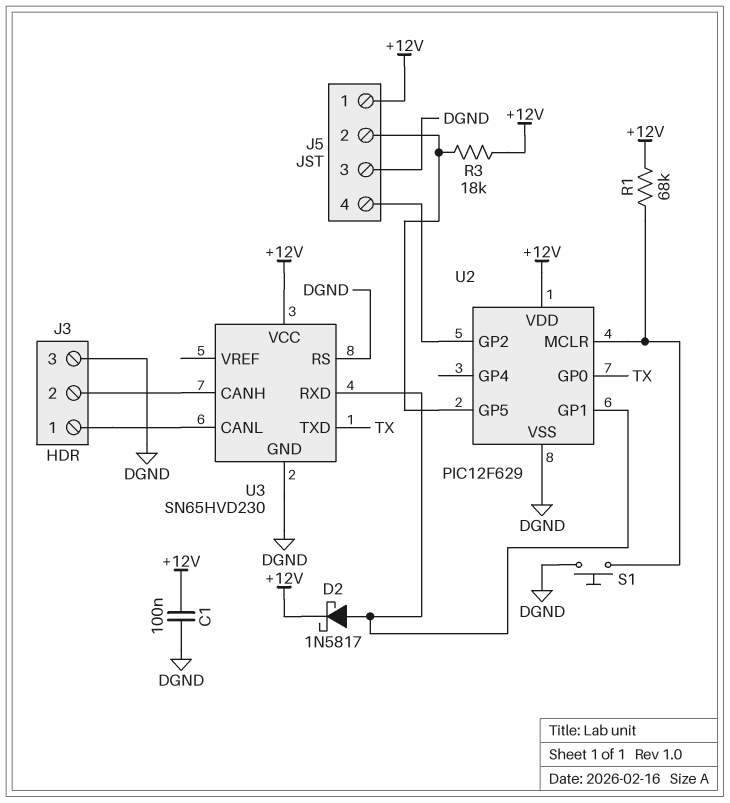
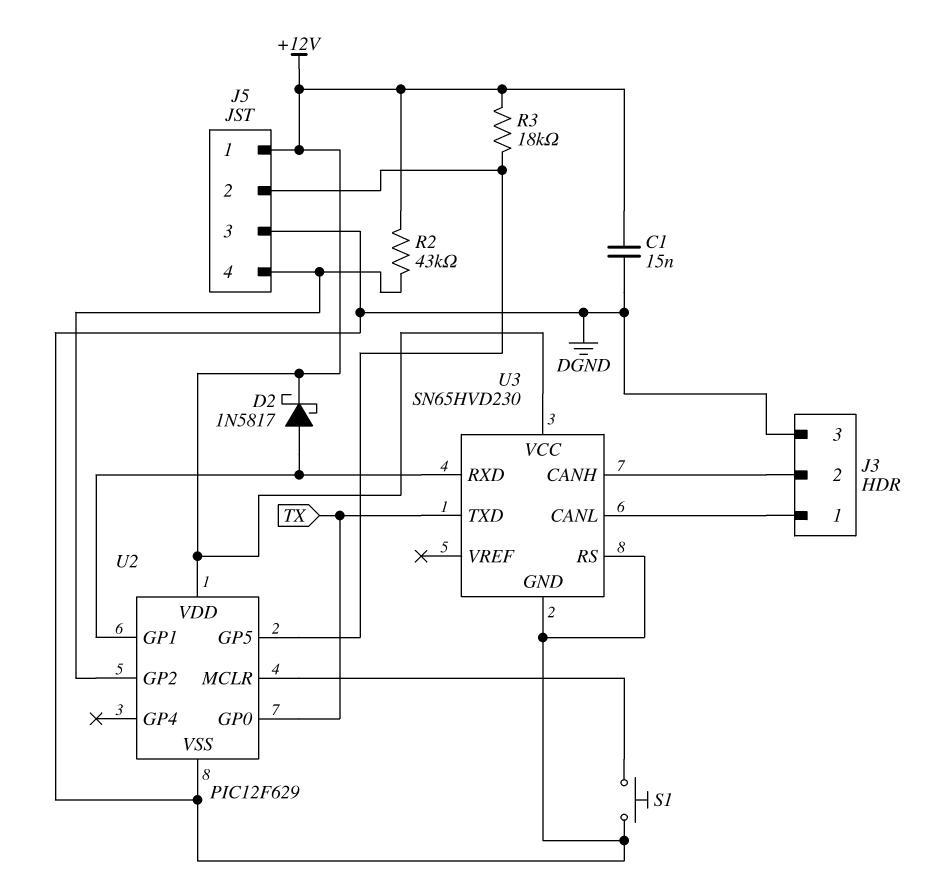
C1: 100nF (+12V, DGND) -> 15nF (+12V, DGND)
R1: 68k (+12V, U2/MCLR) -> none
R2: none -> 43k (+12V, J5/4)

